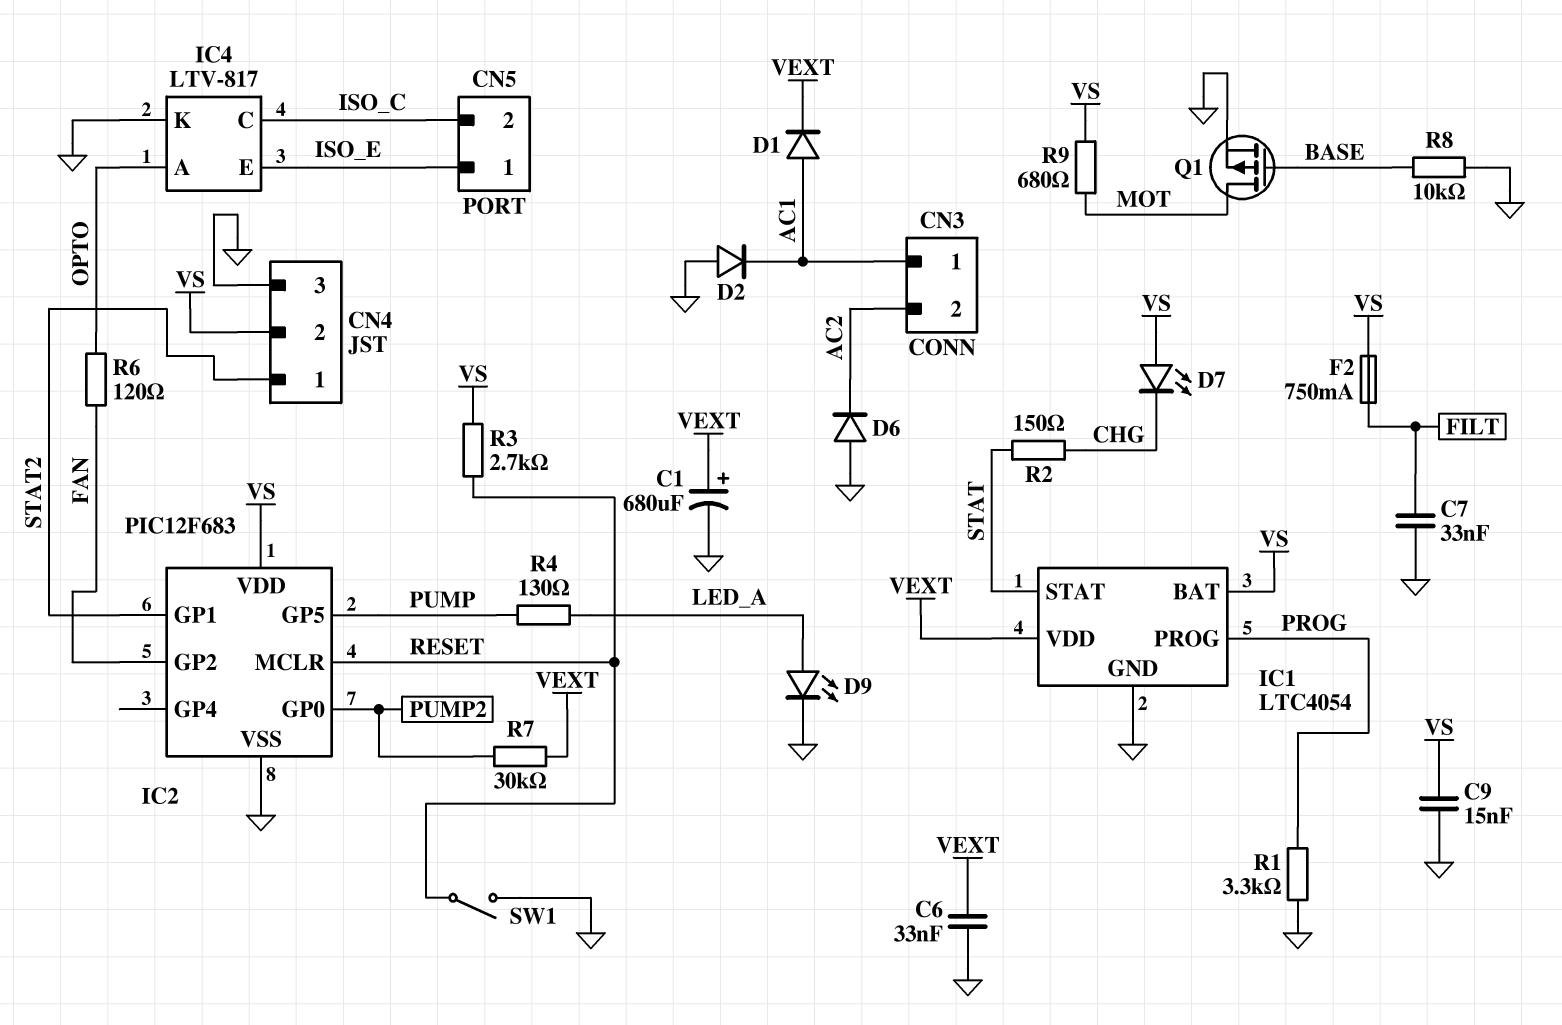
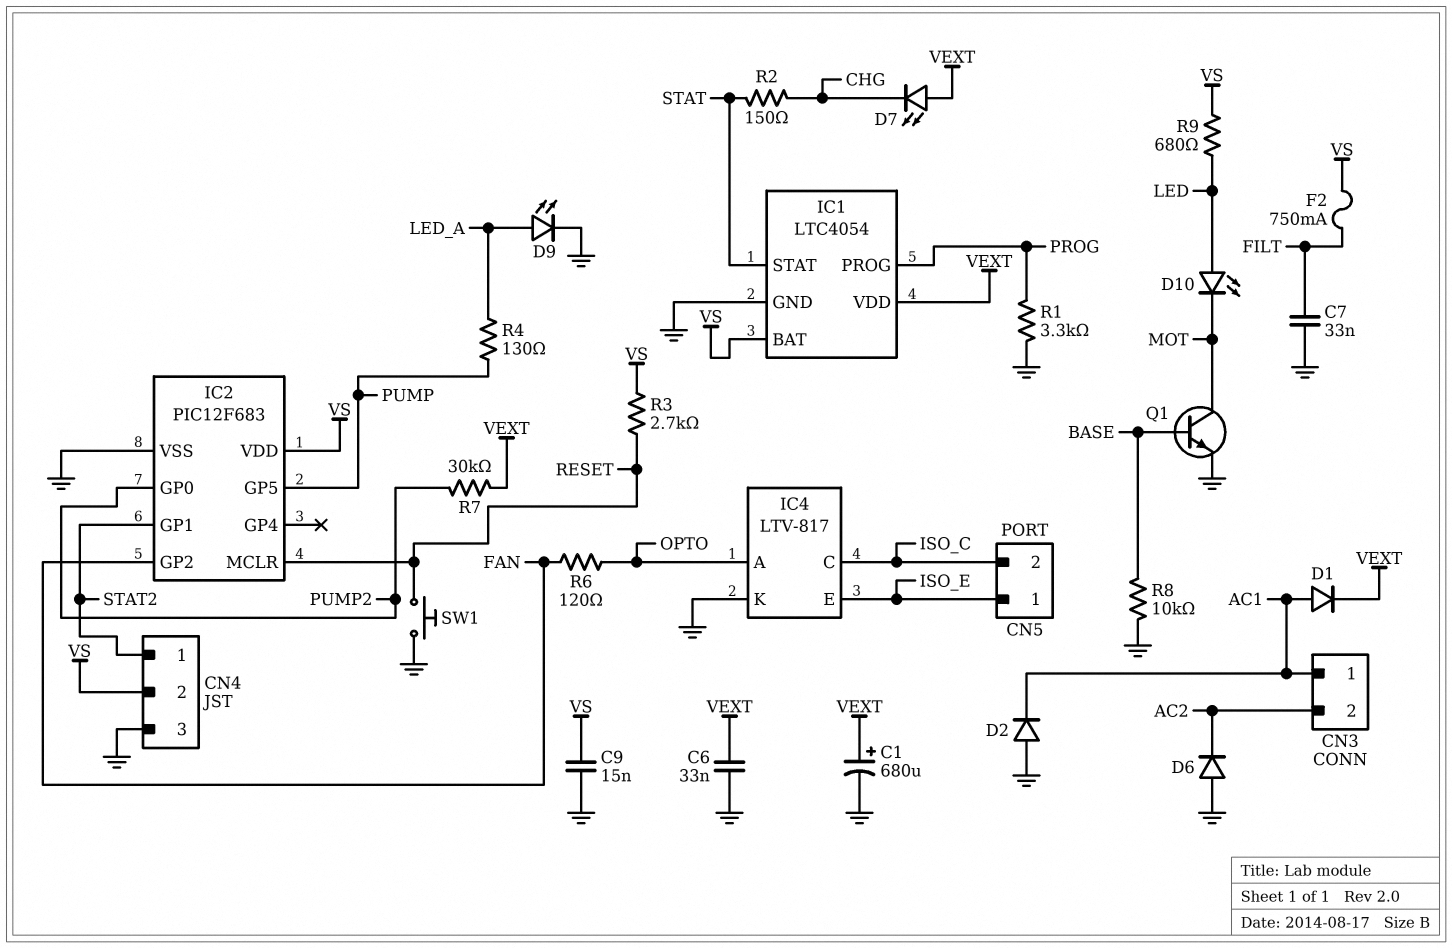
D7: LED (A VS, K CHG) -> LED (A VEXT, K CHG)
D10: none -> LED (A LED, K MOT)
Q1: PMOS (G BASE, D MOT, S GND) -> NPN (B BASE, C MOT, E GND)
R9: 680 (MOT, VS) -> 680 (LED, VS)
SW1: switch (GND, RESET) -> button (GND, RESET)

